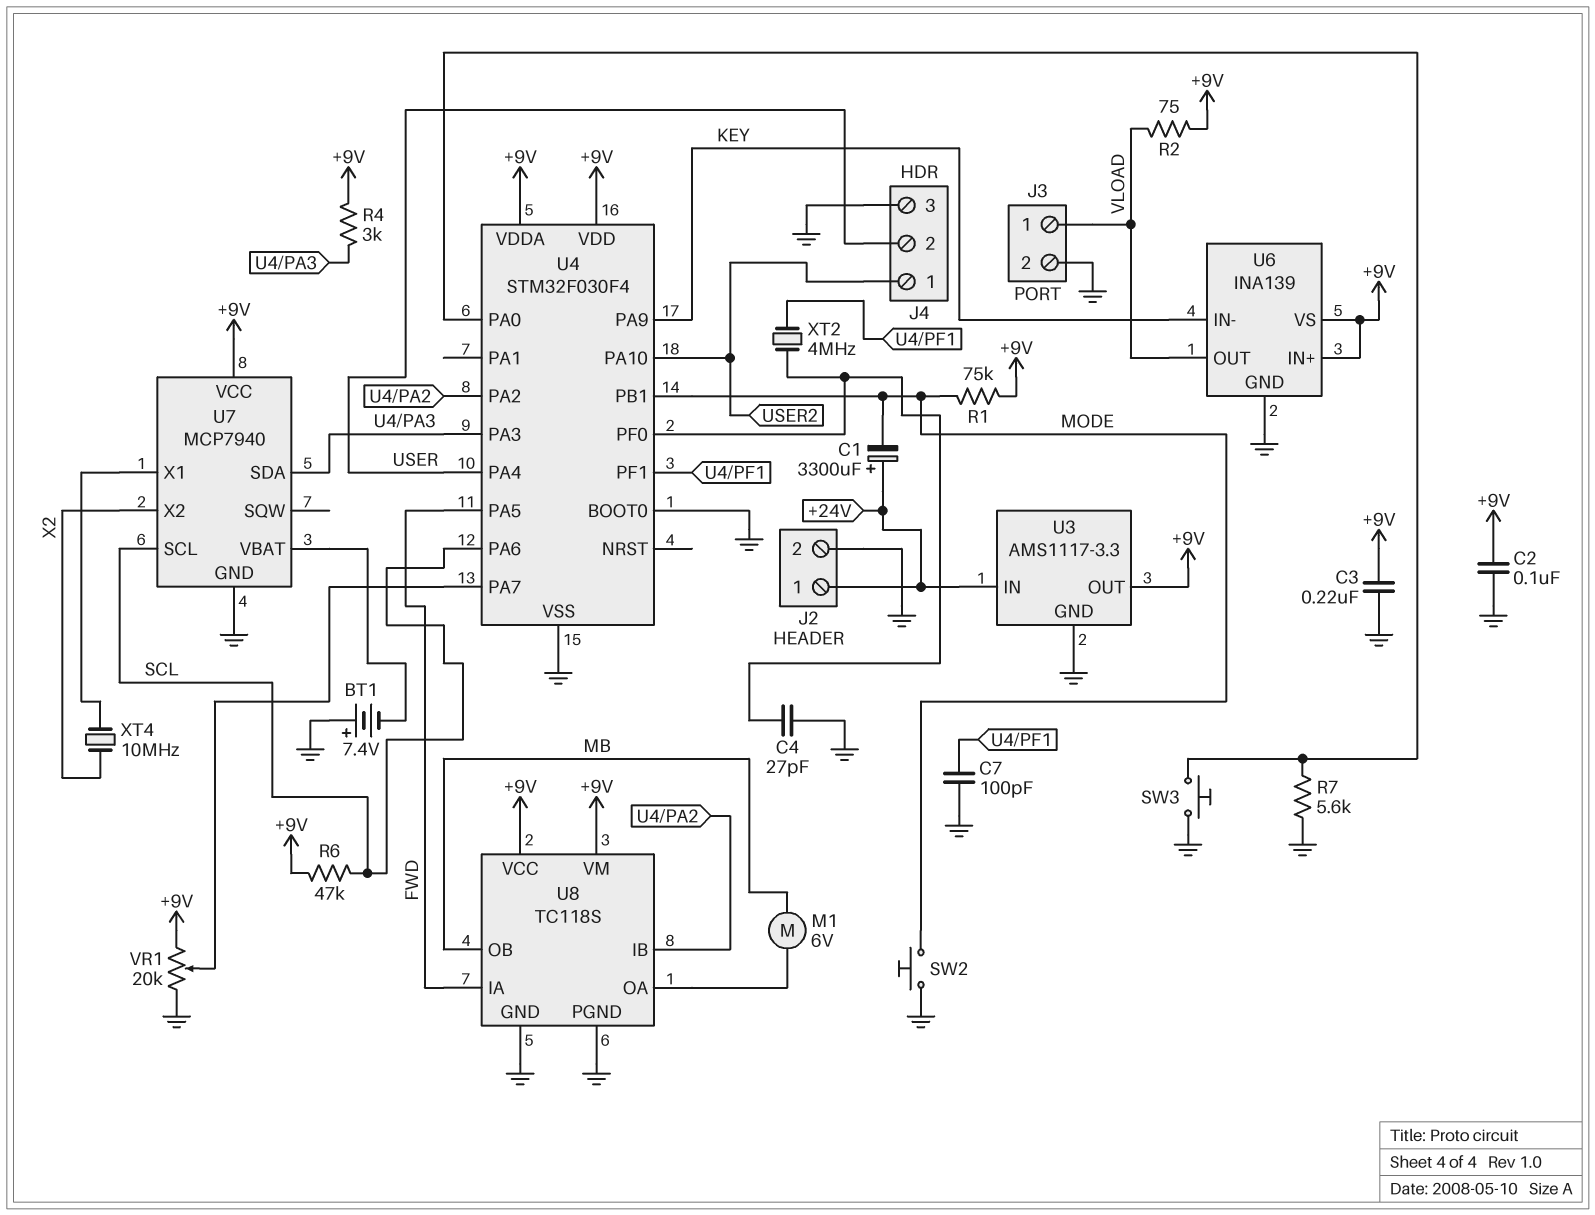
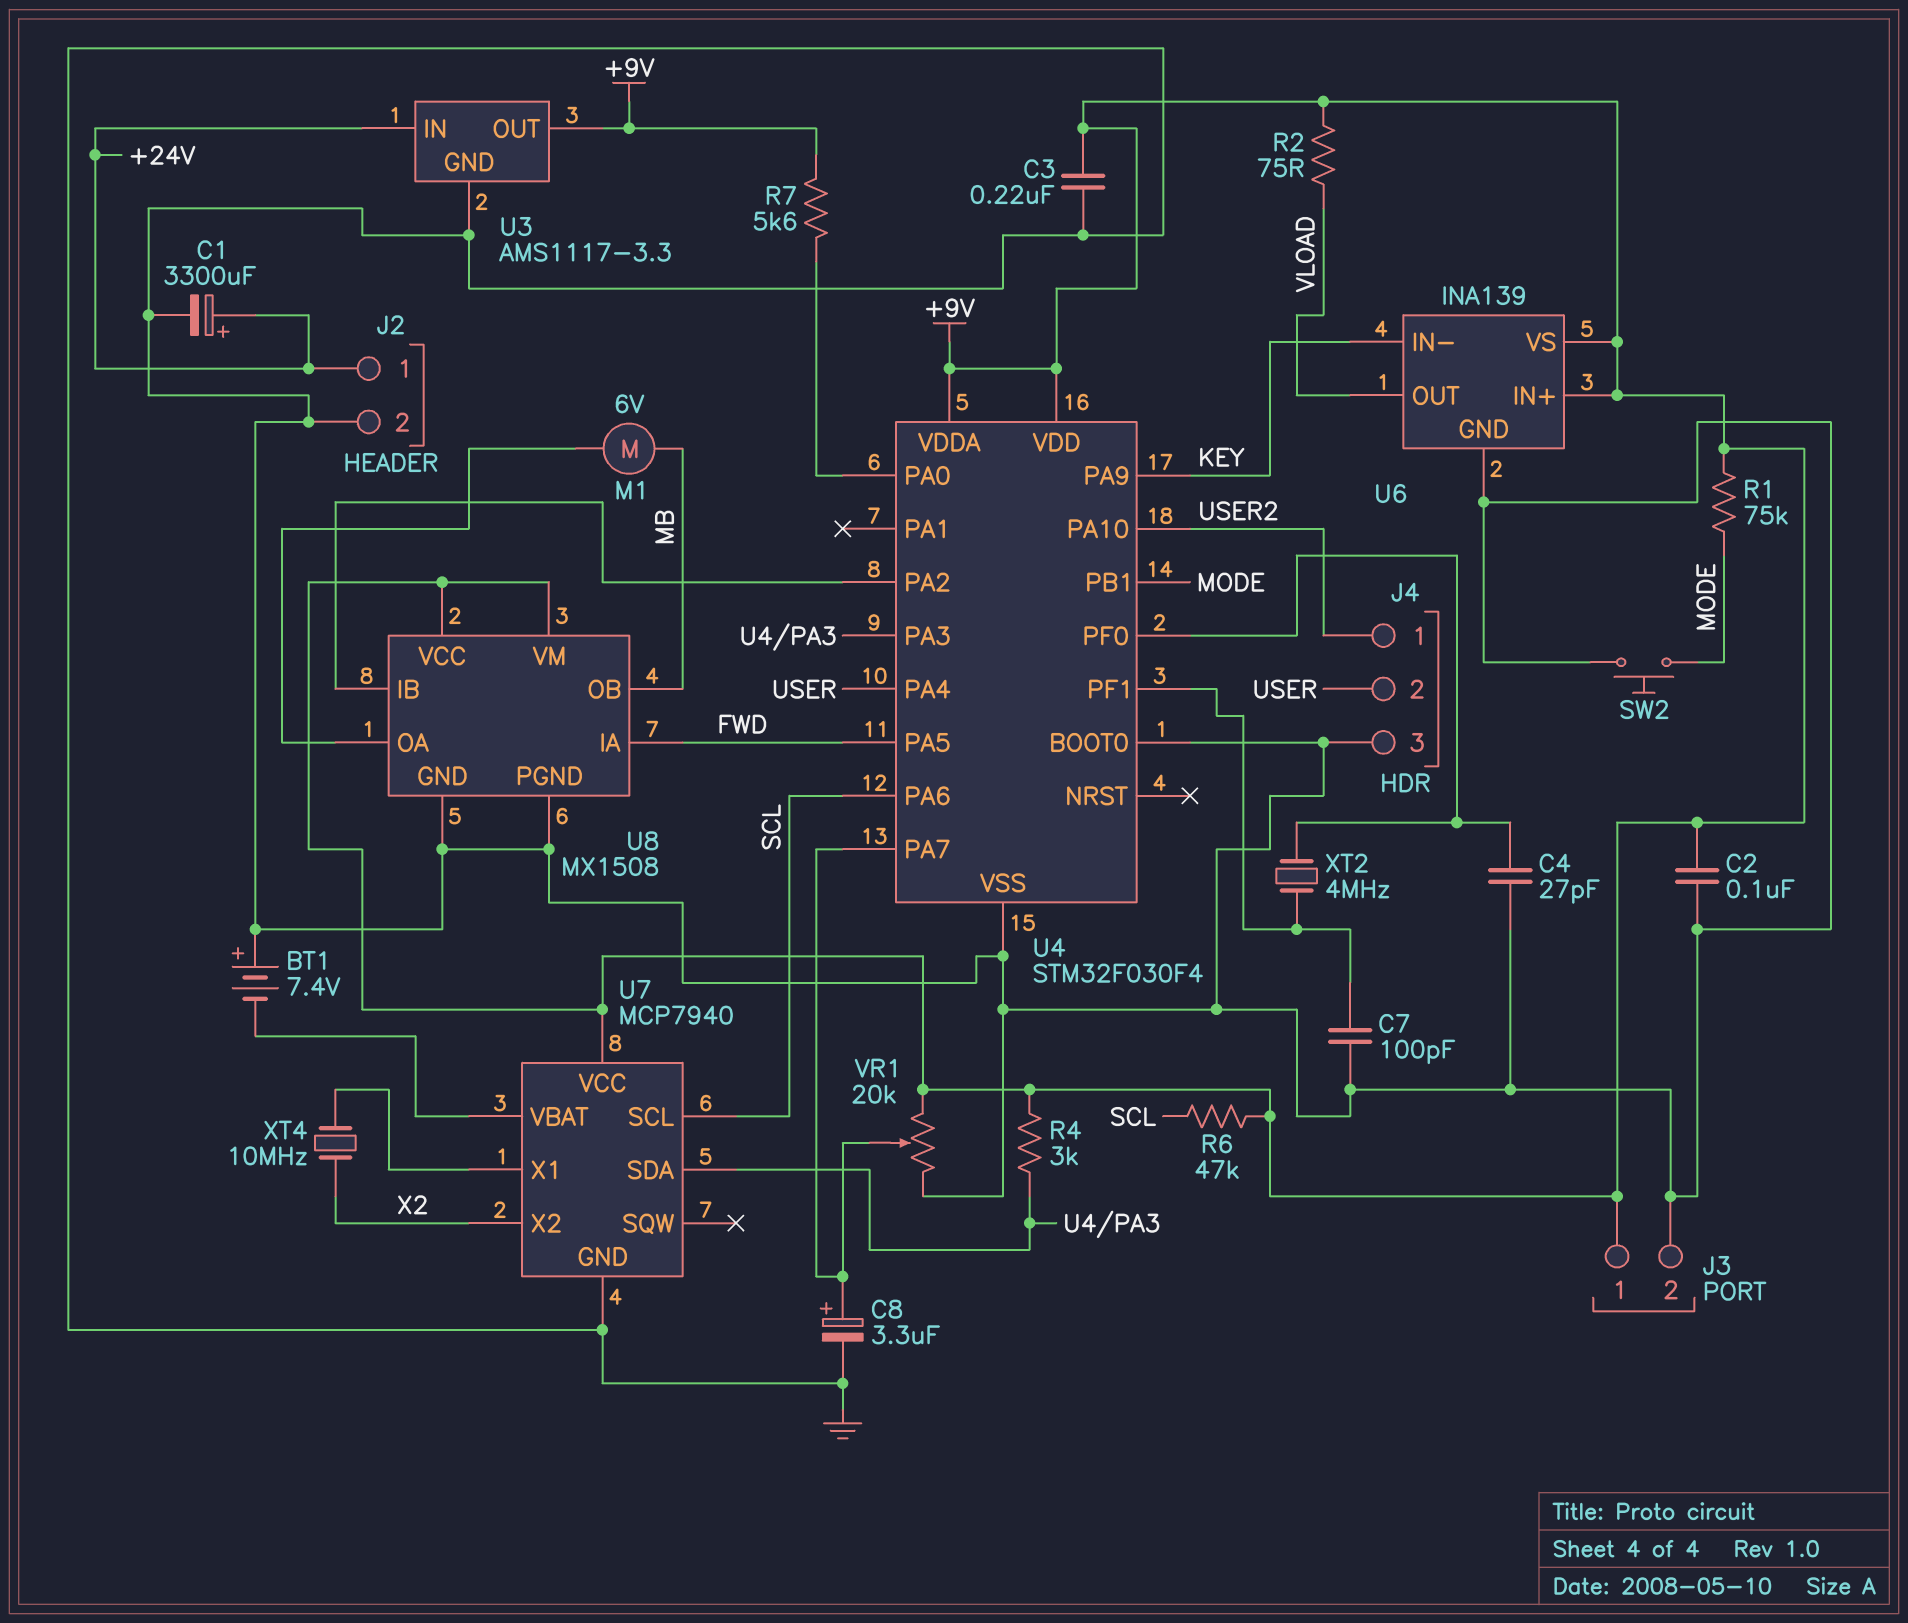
C1: 3300uF (plus +24V, minus MODE) -> 3300uF (plus +24V, minus GND)
C8: none -> 3.3uF (plus U4/PA7, minus GND)
J3 pin 1: VLOAD -> +9V
R7: 5.6k (GND, U4/PA0) -> 5.6k (+9V, U4/PA0)
SW3: button (GND, U4/PA0) -> none
U8: TC118S -> MX1508

